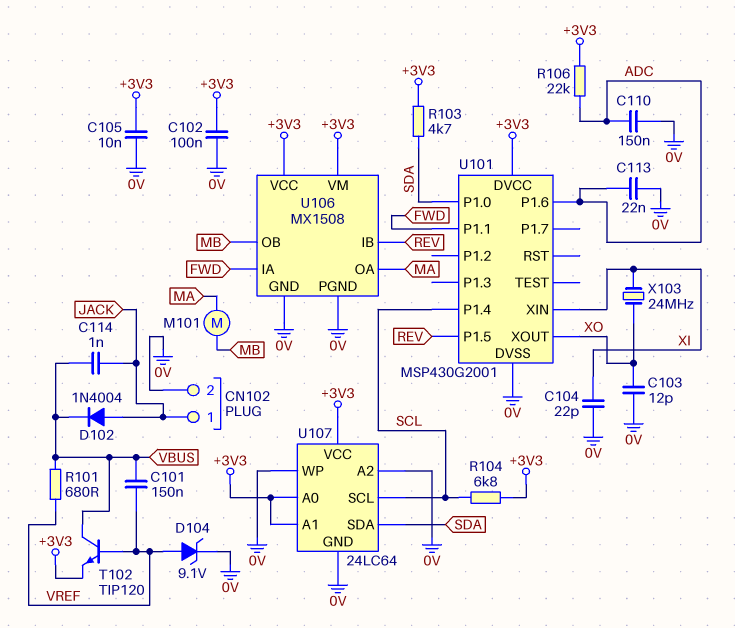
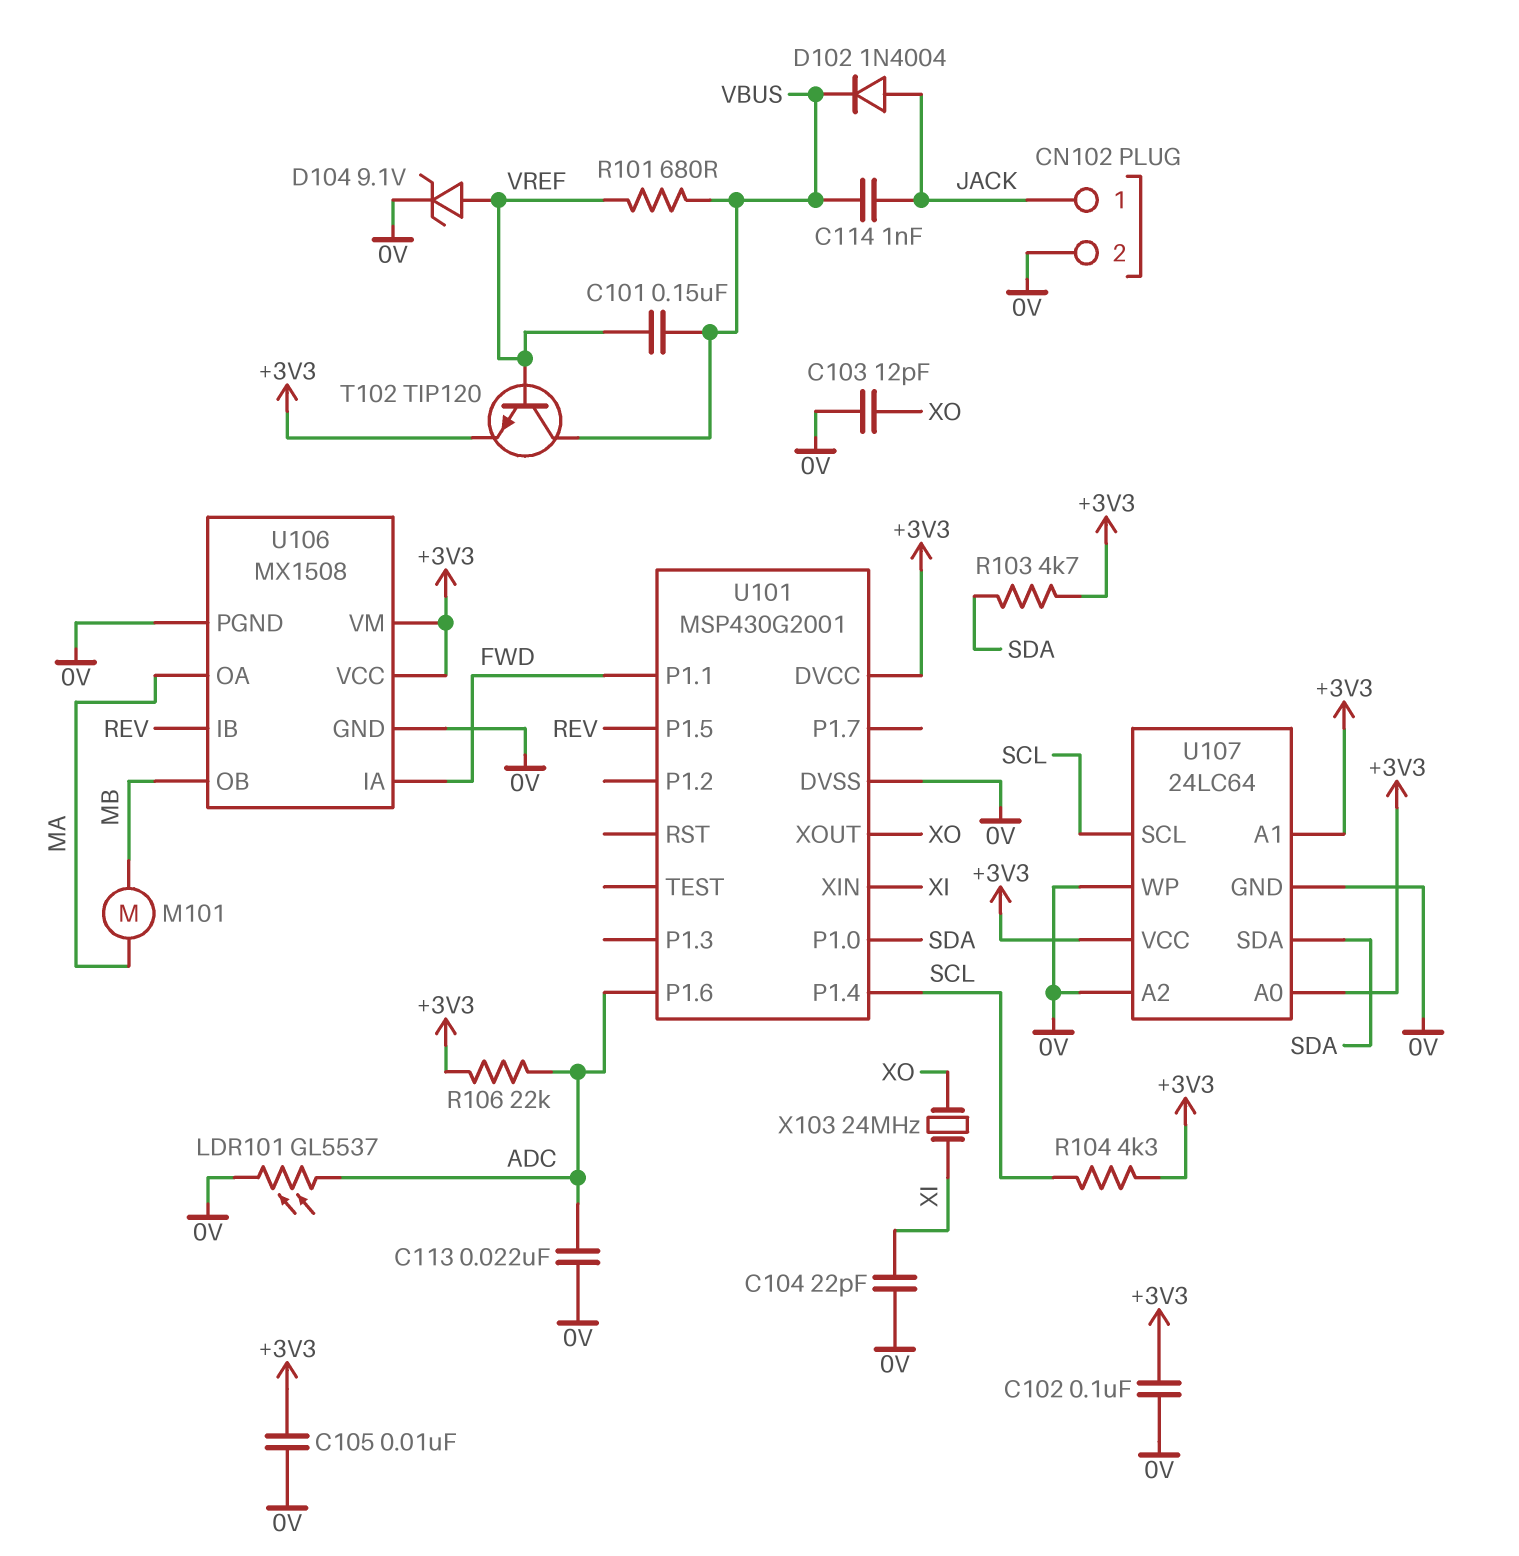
C110: 150nF (0V, ADC) -> none
LDR101: none -> GL5537 (0V, ADC)
R104: 6.8k (+3V3, SCL) -> 4.3k (+3V3, SCL)

